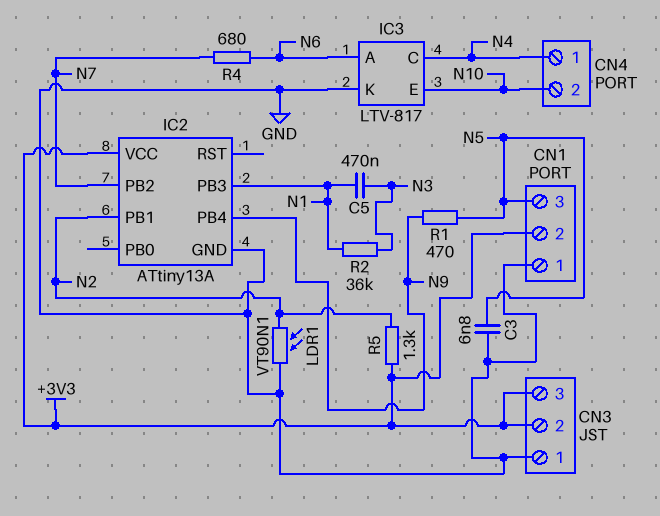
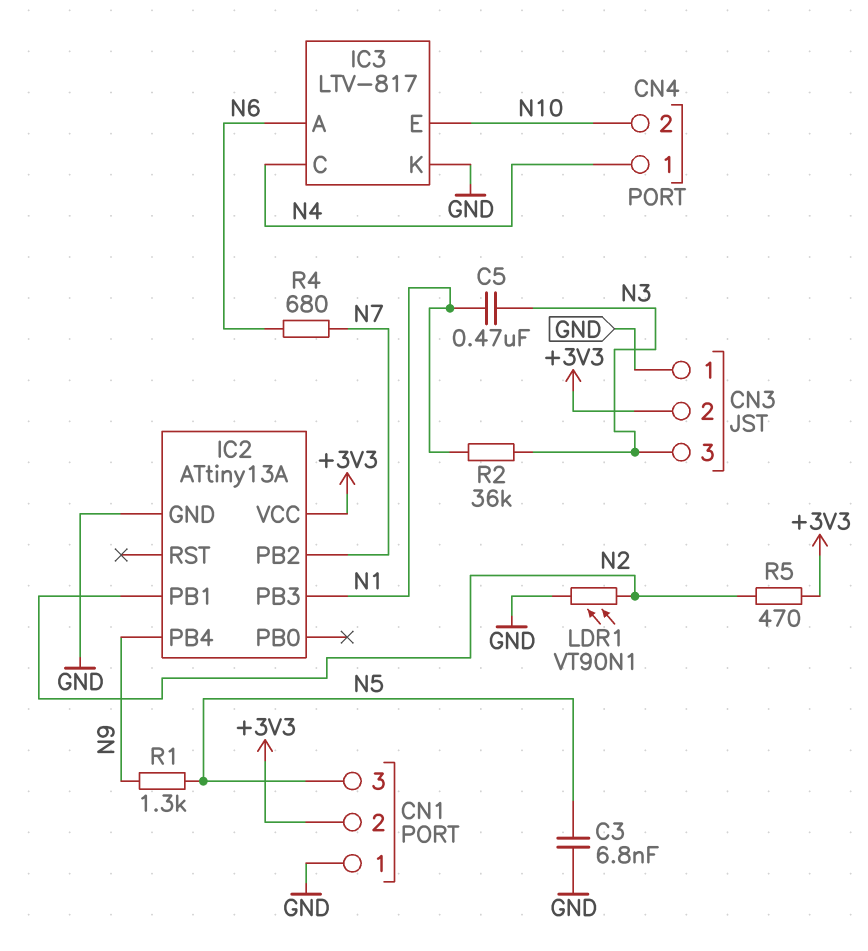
CN3 pin 3: +3V3 -> N3
R1: 470 (N5, N9) -> 1.3k (N5, N9)
R5: 1.3k (+3V3, N2) -> 470 (+3V3, N2)

